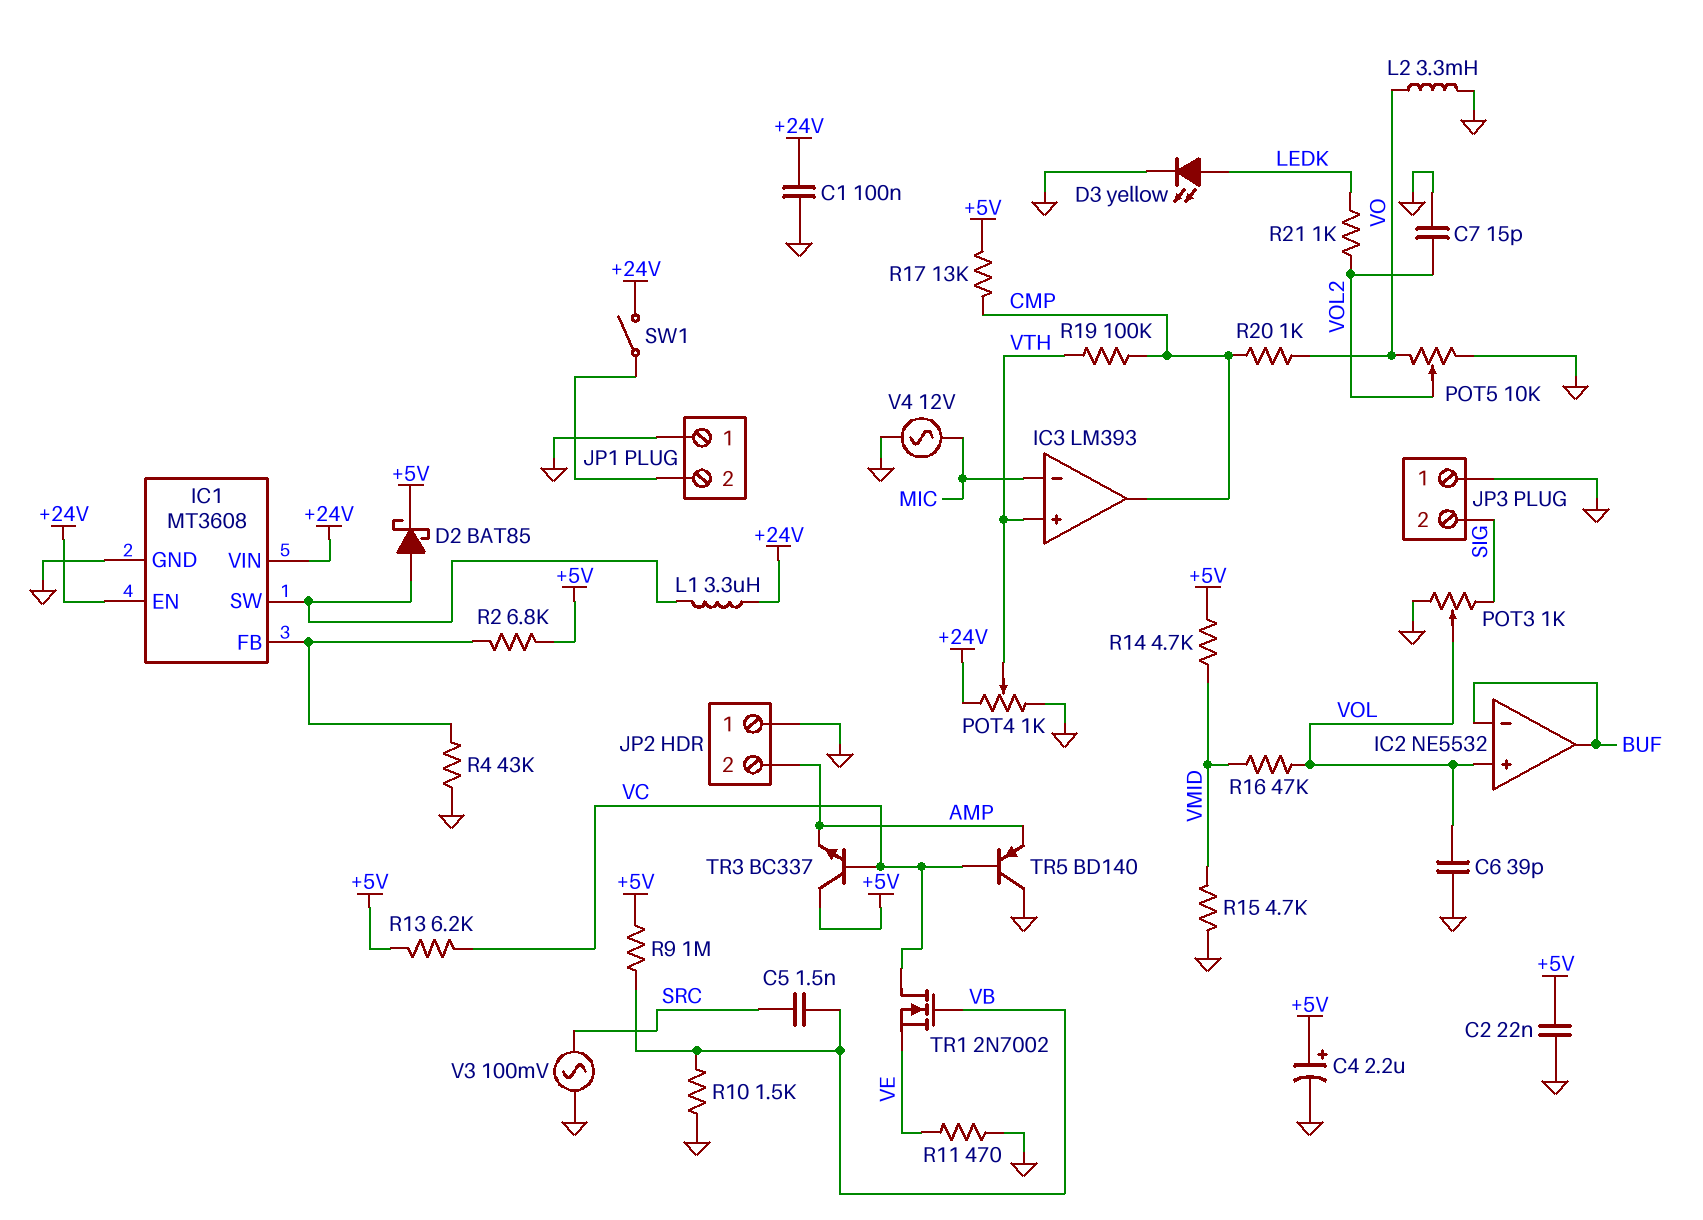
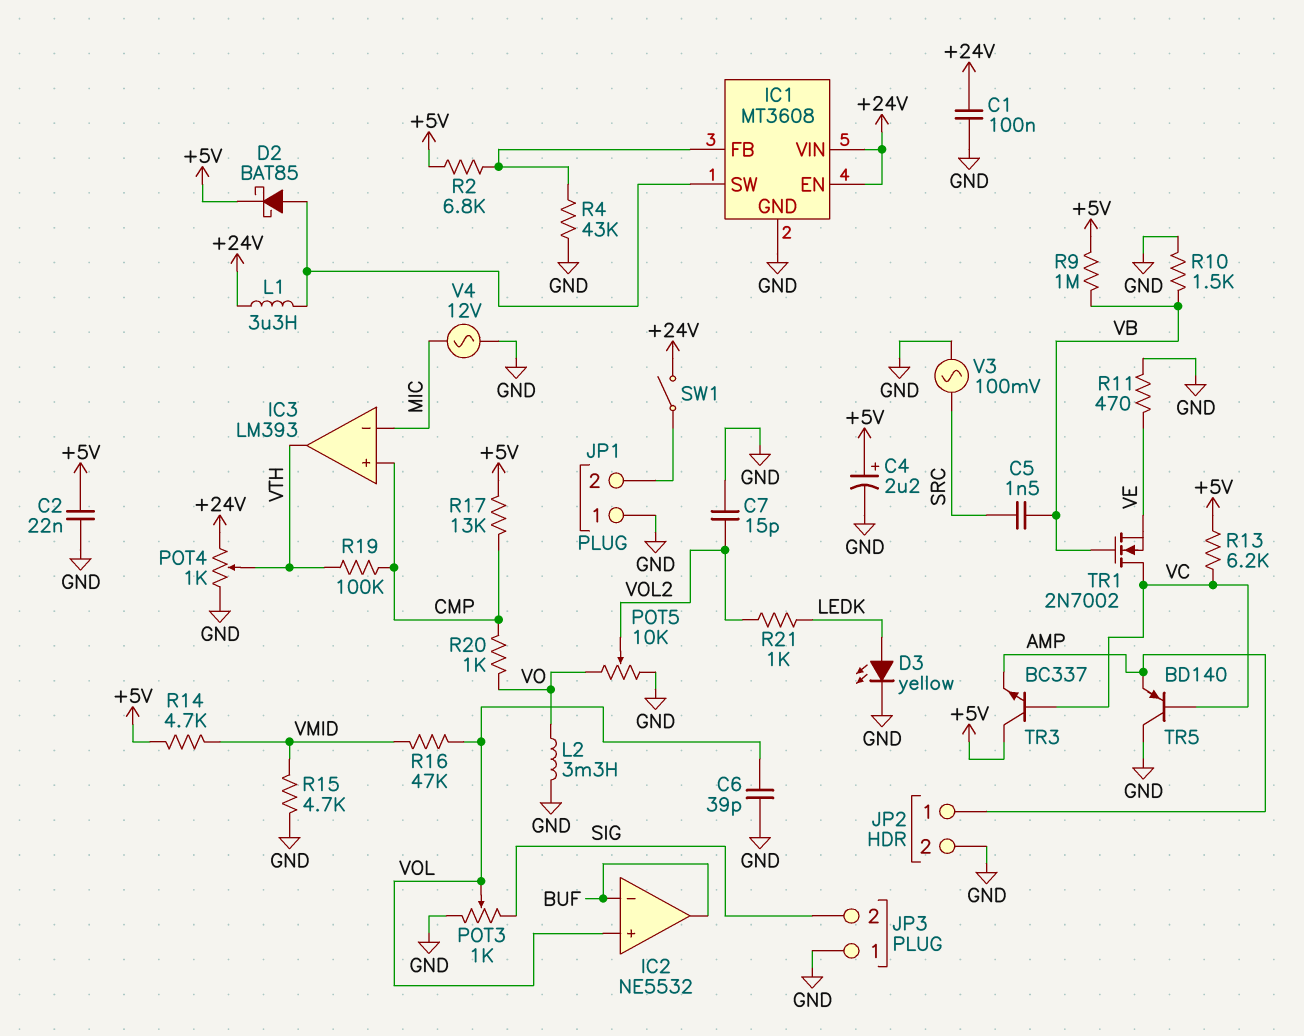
IC3 pin in+: VTH -> CMP
IC3 pin out: CMP -> VTH
JP2 pin 1: GND -> AMP
JP2 pin 2: AMP -> GND

